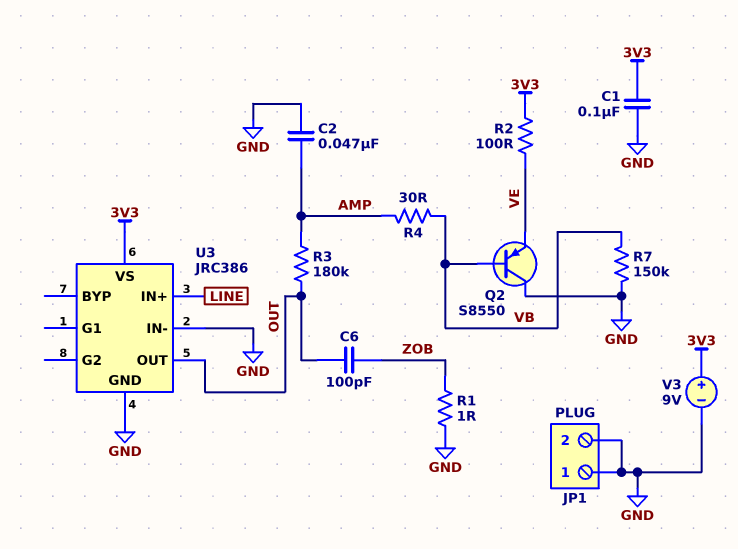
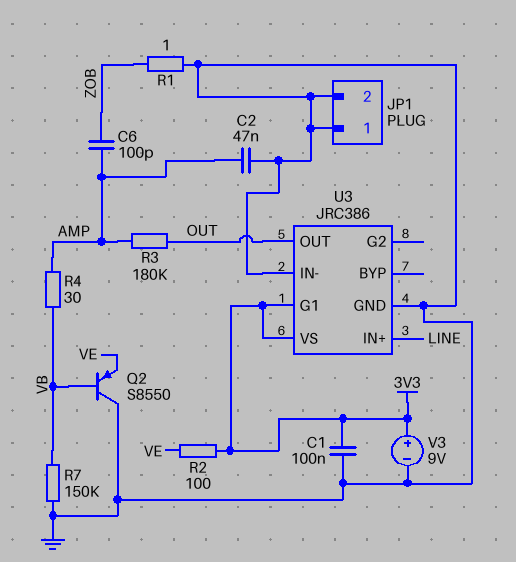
C6: 100pF (OUT, ZOB) -> 100pF (AMP, ZOB)
U3 pin G1: none -> 3V3

